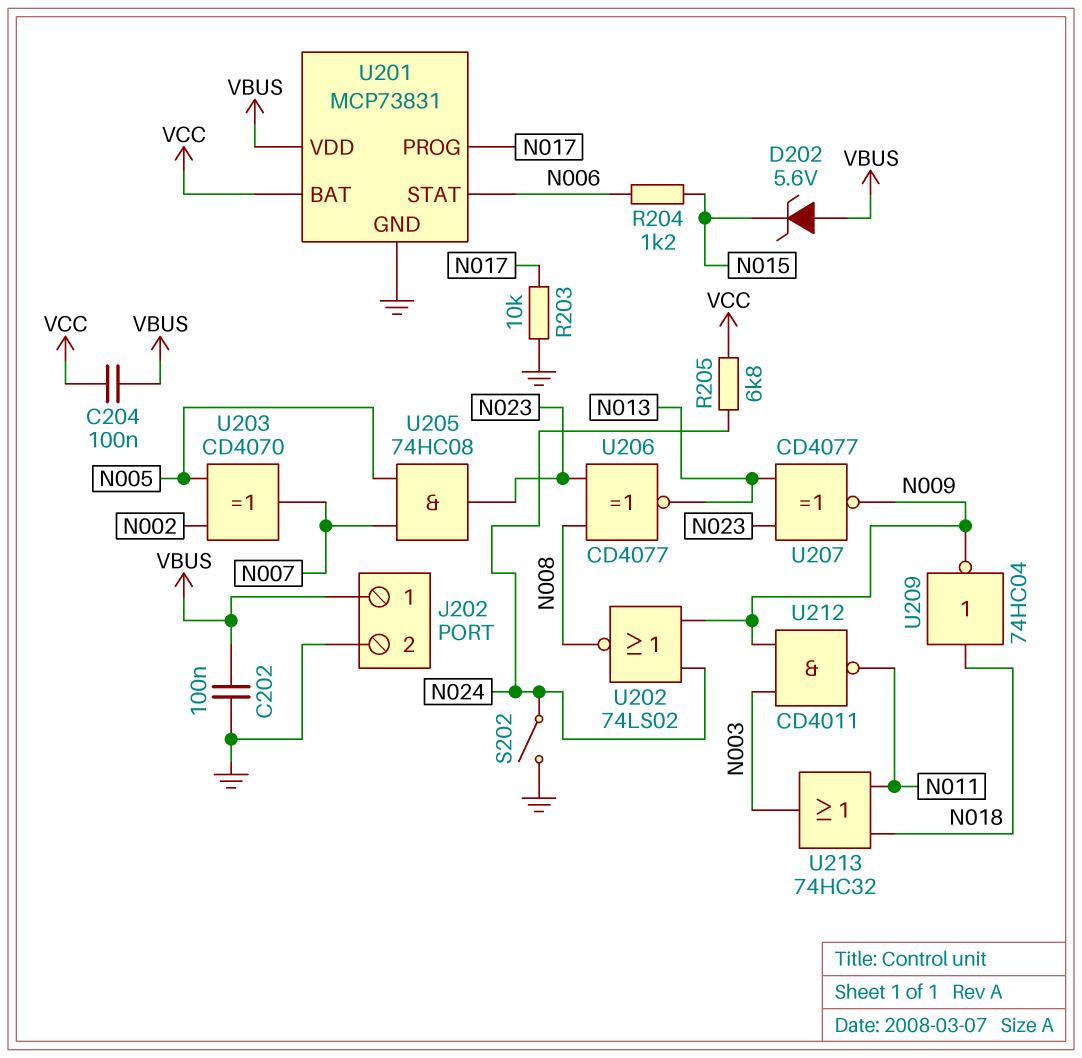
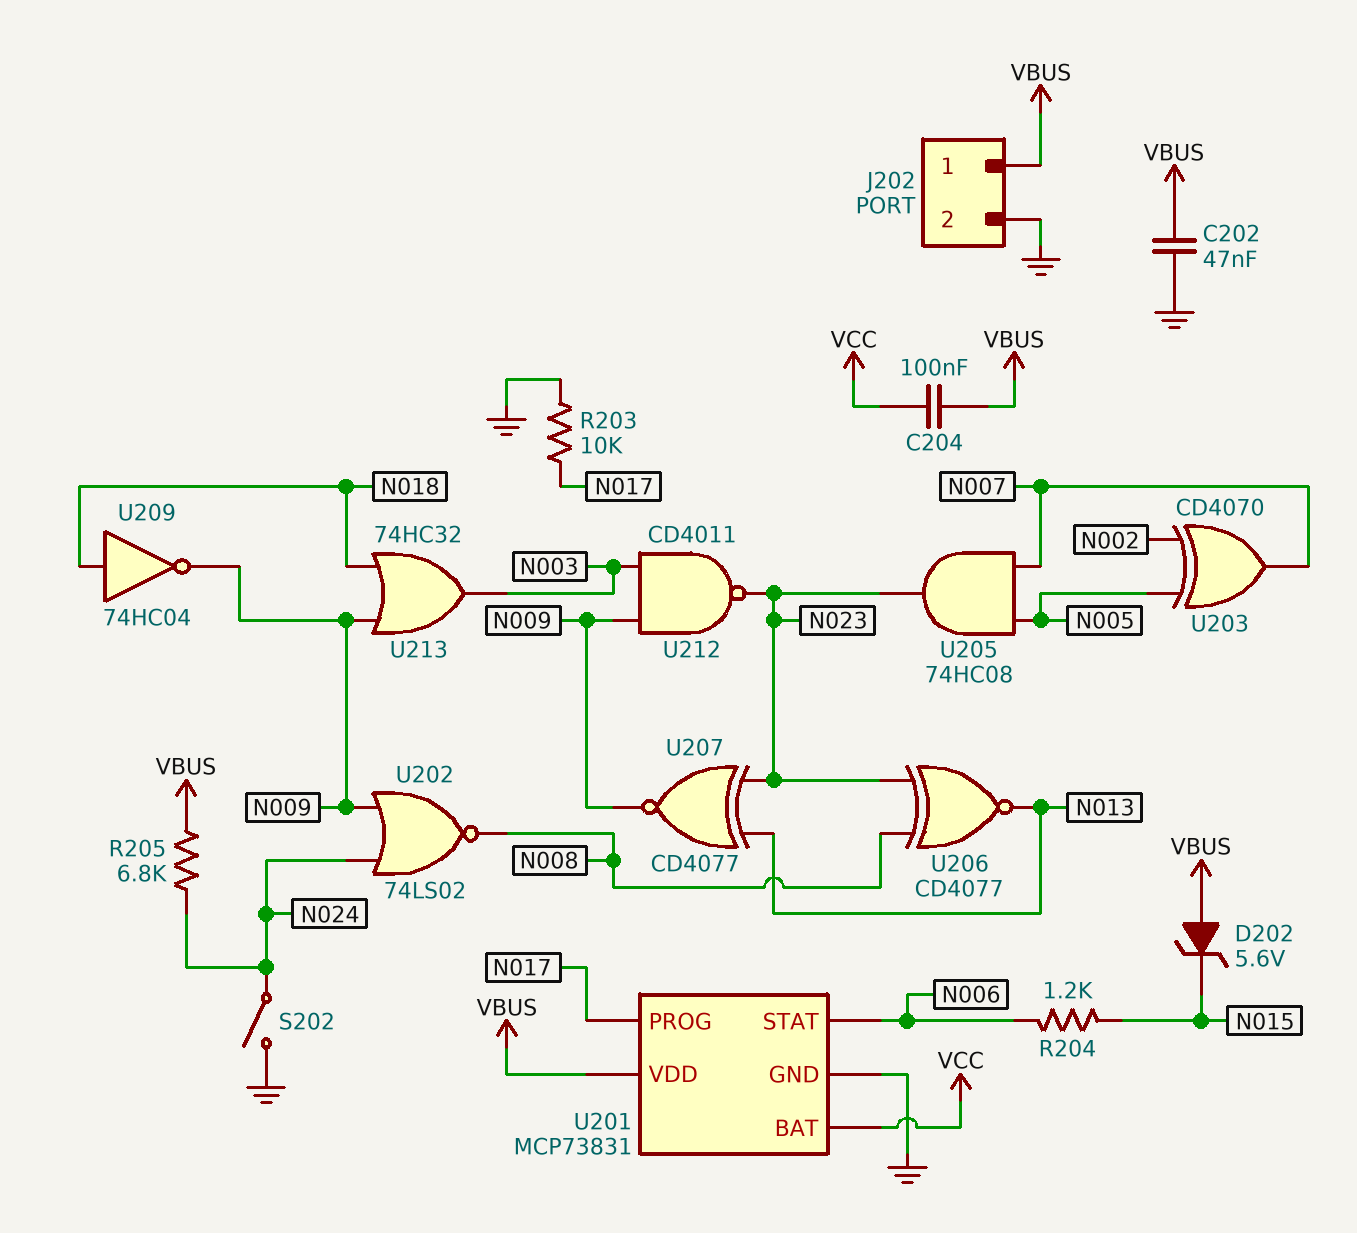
C202: 100nF (GND, VBUS) -> 47nF (GND, VBUS)
R205: 6.8k (N024, VCC) -> 6.8k (N024, VBUS)
U212: NAND CD4011 (in N003, in N009, out N011) -> NAND CD4011 (in N003, in N009, out N023)
U213: OR 74HC32 (in N011, in N018, out N003) -> OR 74HC32 (in N009, in N018, out N003)

